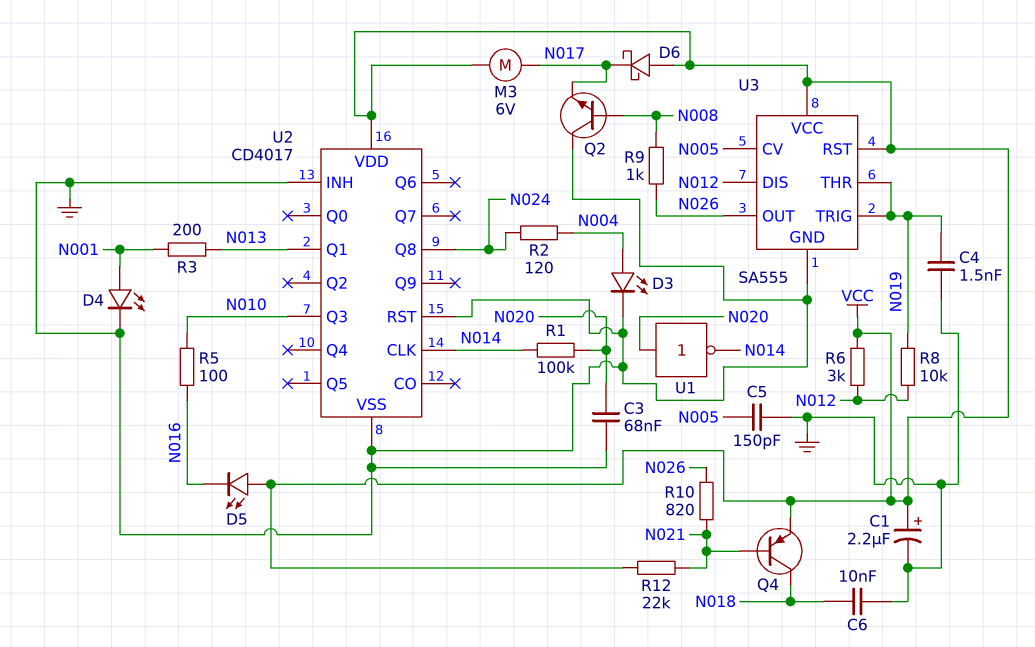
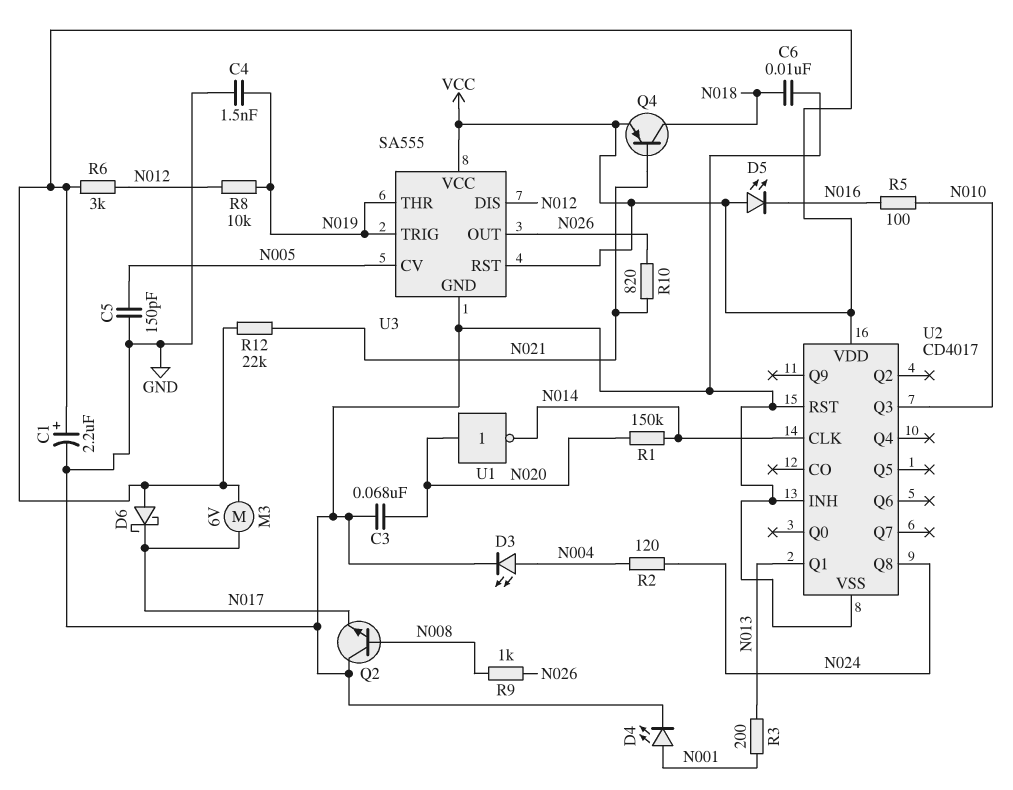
R1: 100k (N014, N020) -> 150k (N014, N020)

